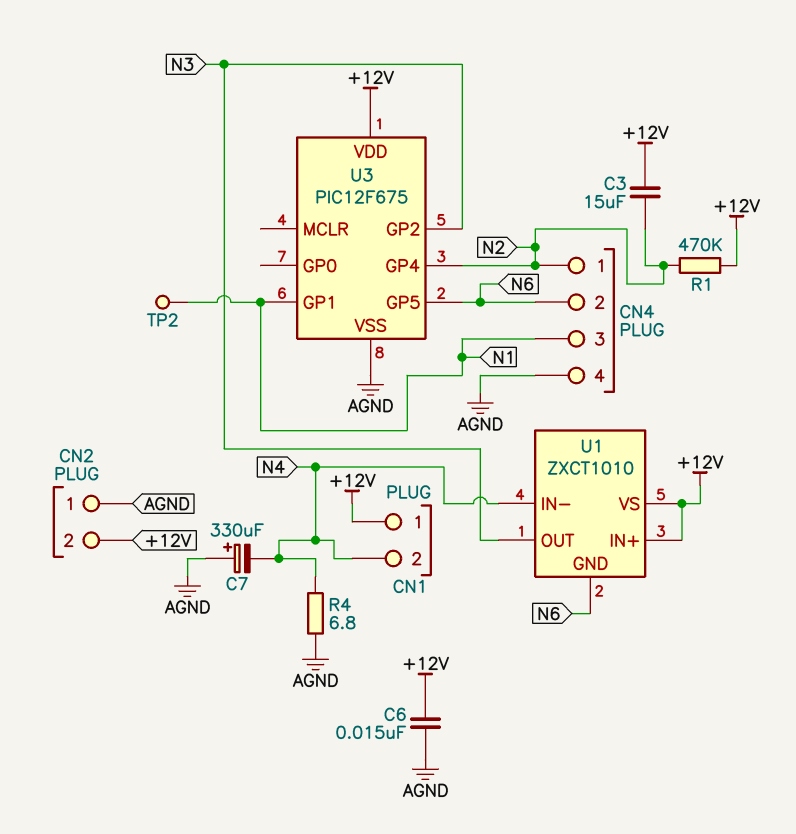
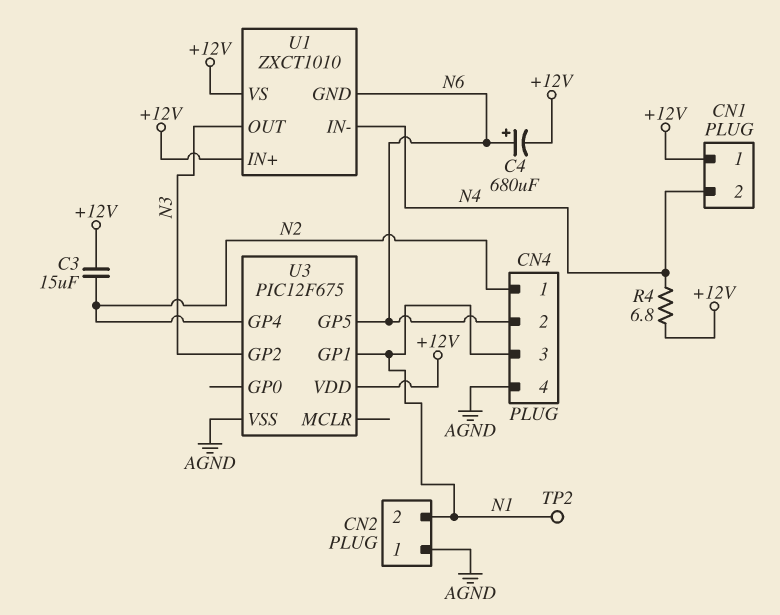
C4: none -> 680uF (plus N6, minus +12V)
C6: 15nF (+12V, AGND) -> none
C7: 330uF (plus AGND, minus N4) -> none
CN2 pin 2: +12V -> N1
R1: 470k (+12V, N2) -> none
R4: 6.8 (AGND, N4) -> 6.8 (+12V, N4)

